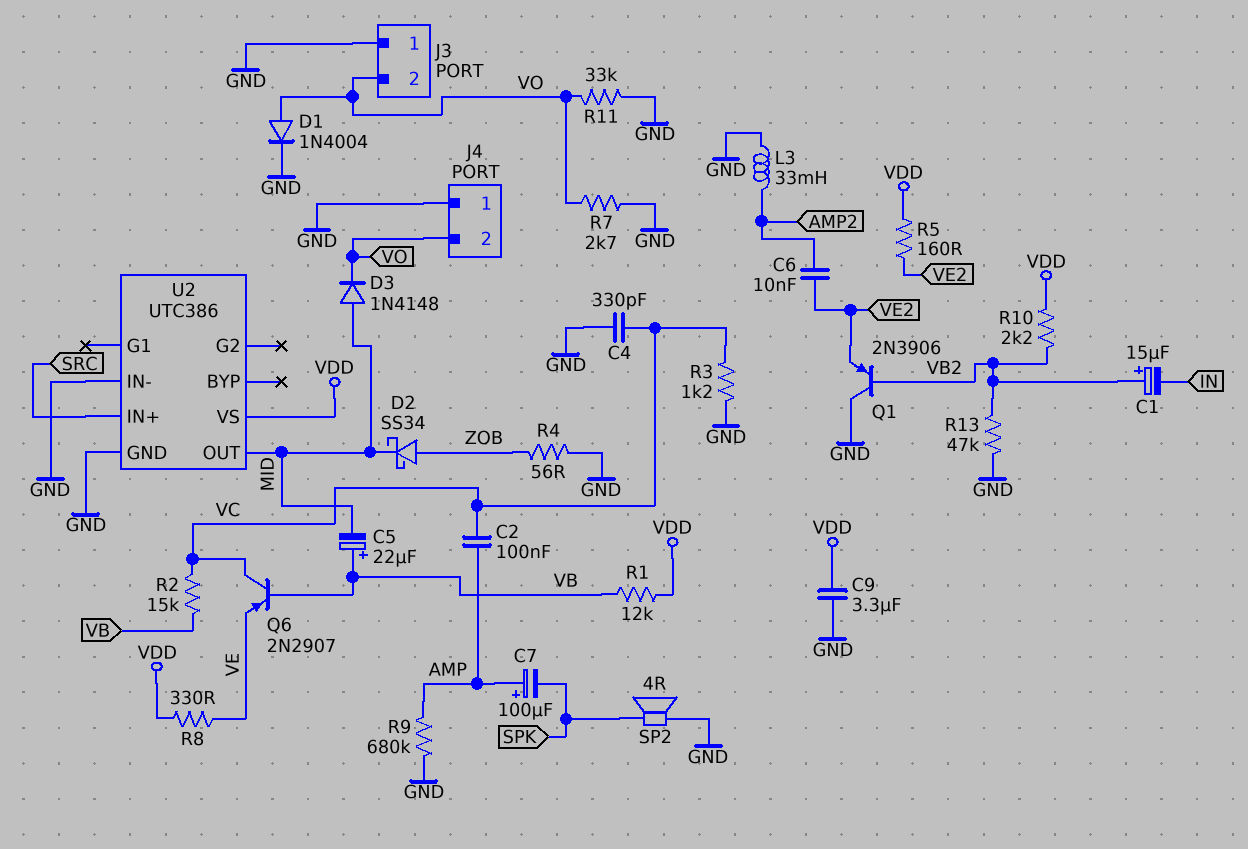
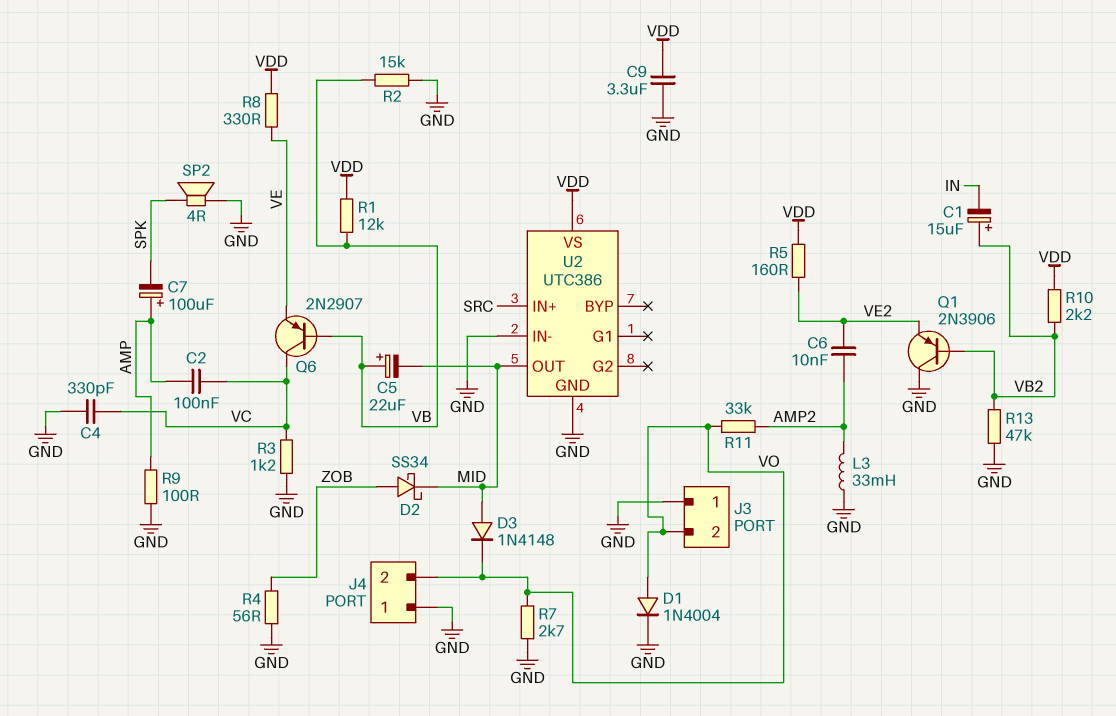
R2: 15k (VB, VC) -> 15k (GND, VB)
R9: 680k (AMP, GND) -> 100 (AMP, GND)
R11: 33k (GND, VO) -> 33k (AMP2, VO)

